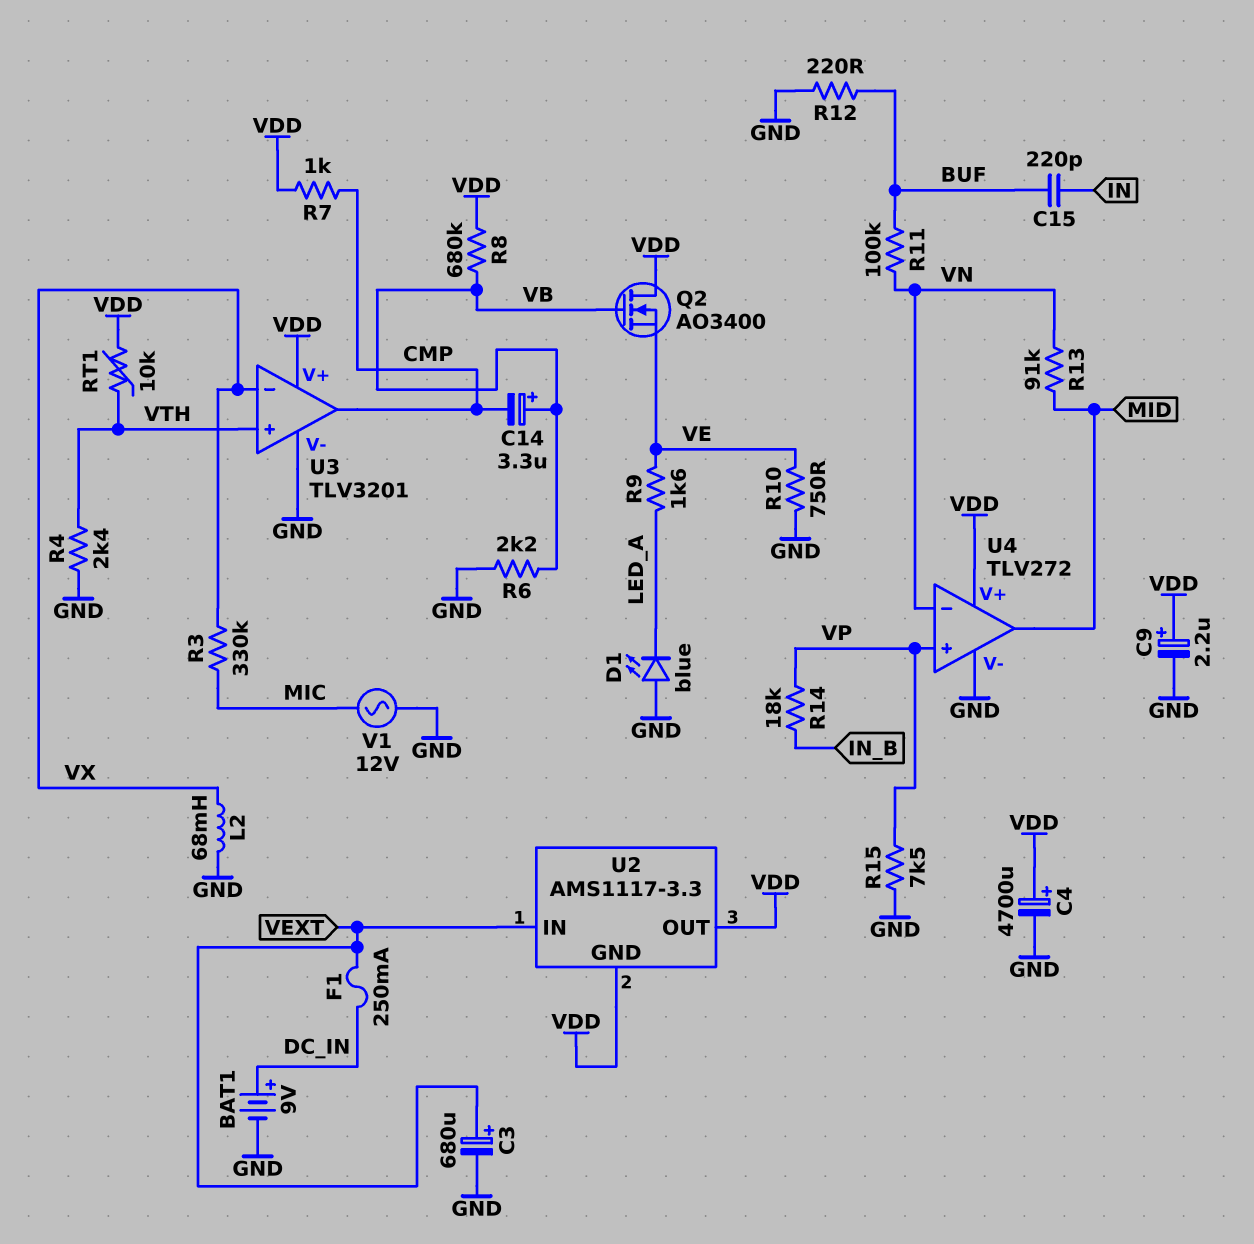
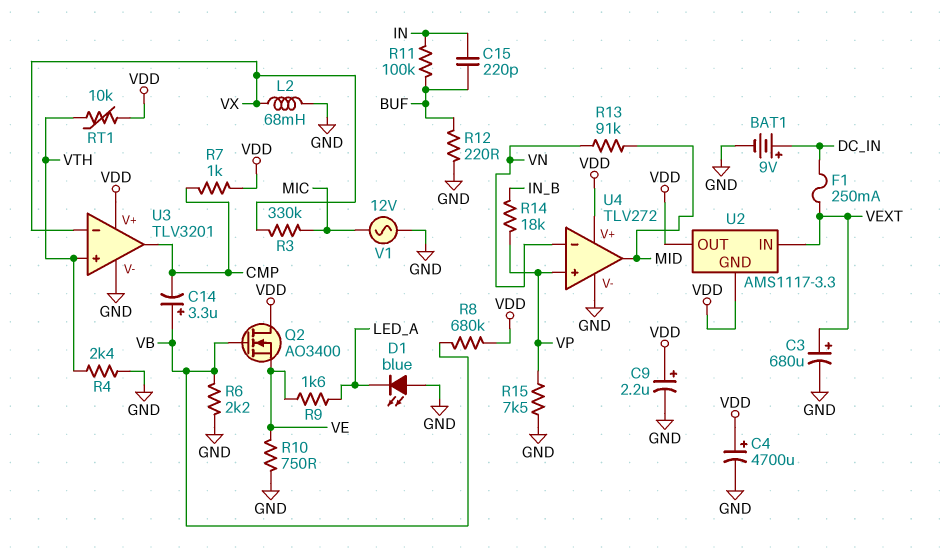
R11: 100k (BUF, VN) -> 100k (BUF, IN)

